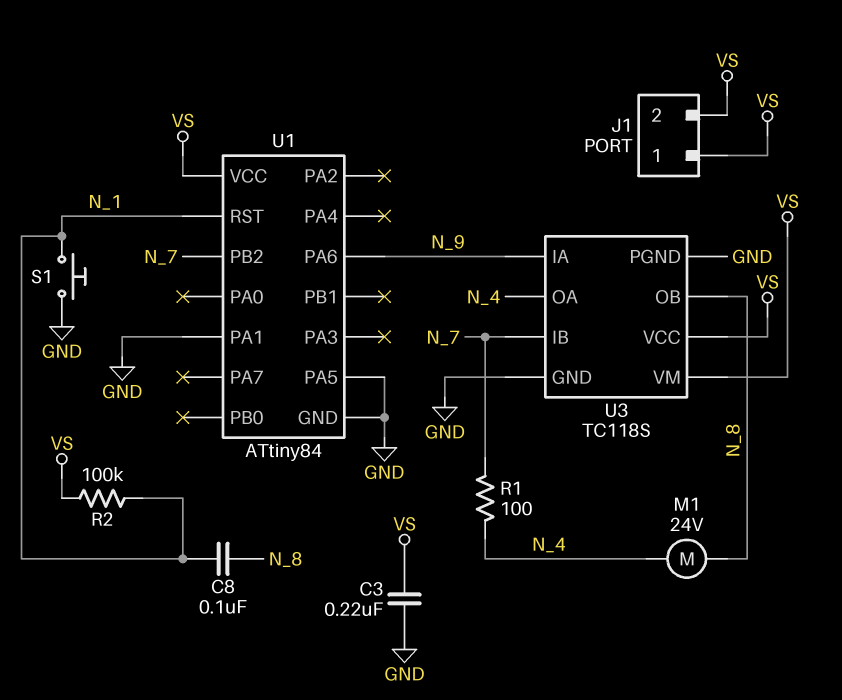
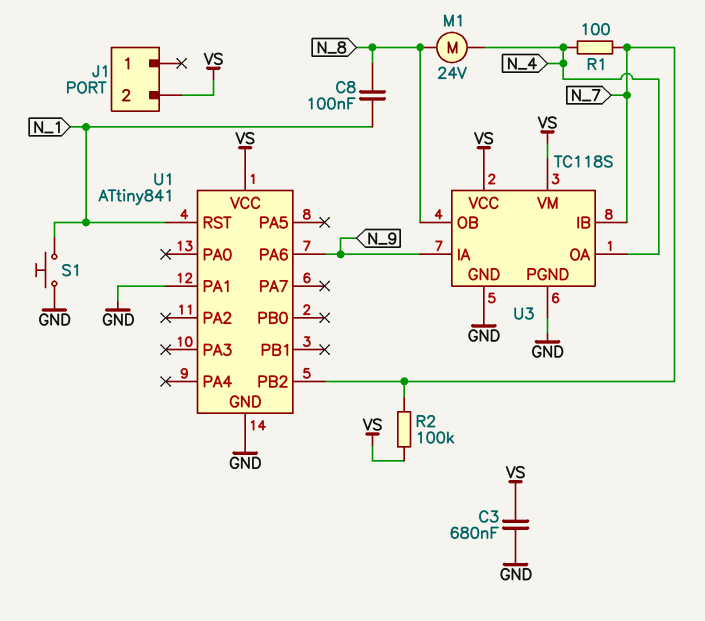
C3: 220nF (GND, VS) -> 680nF (GND, VS)
J1 pin 1: VS -> none
R2: 100k (N_1, VS) -> 100k (N_7, VS)
U1: ATtiny84 -> ATtiny841
U1 pin PA5: GND -> none

